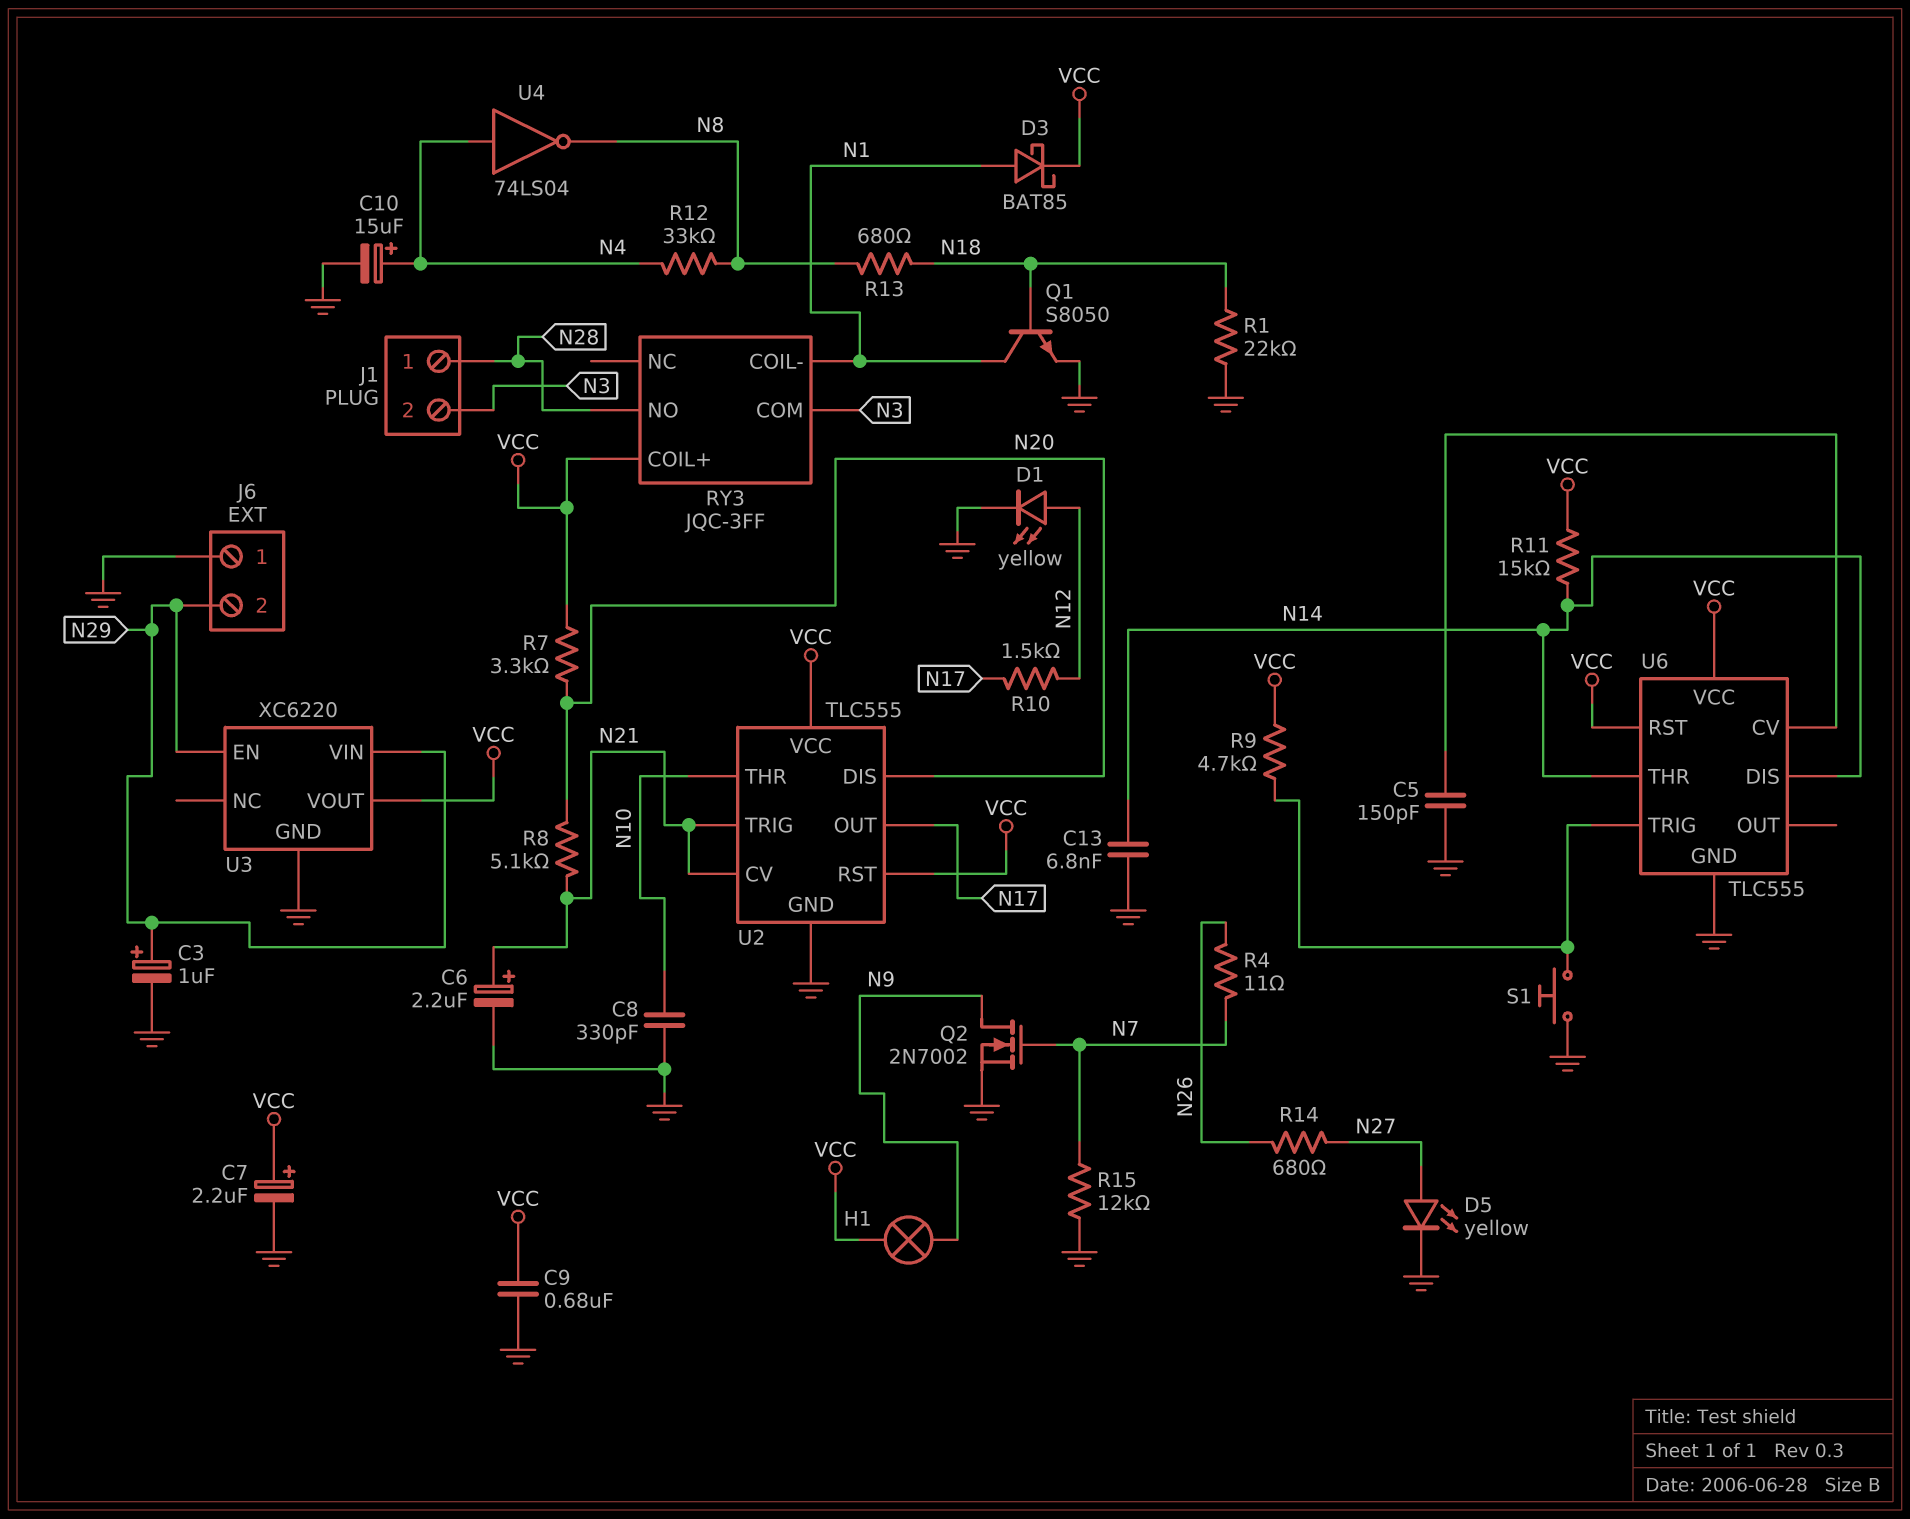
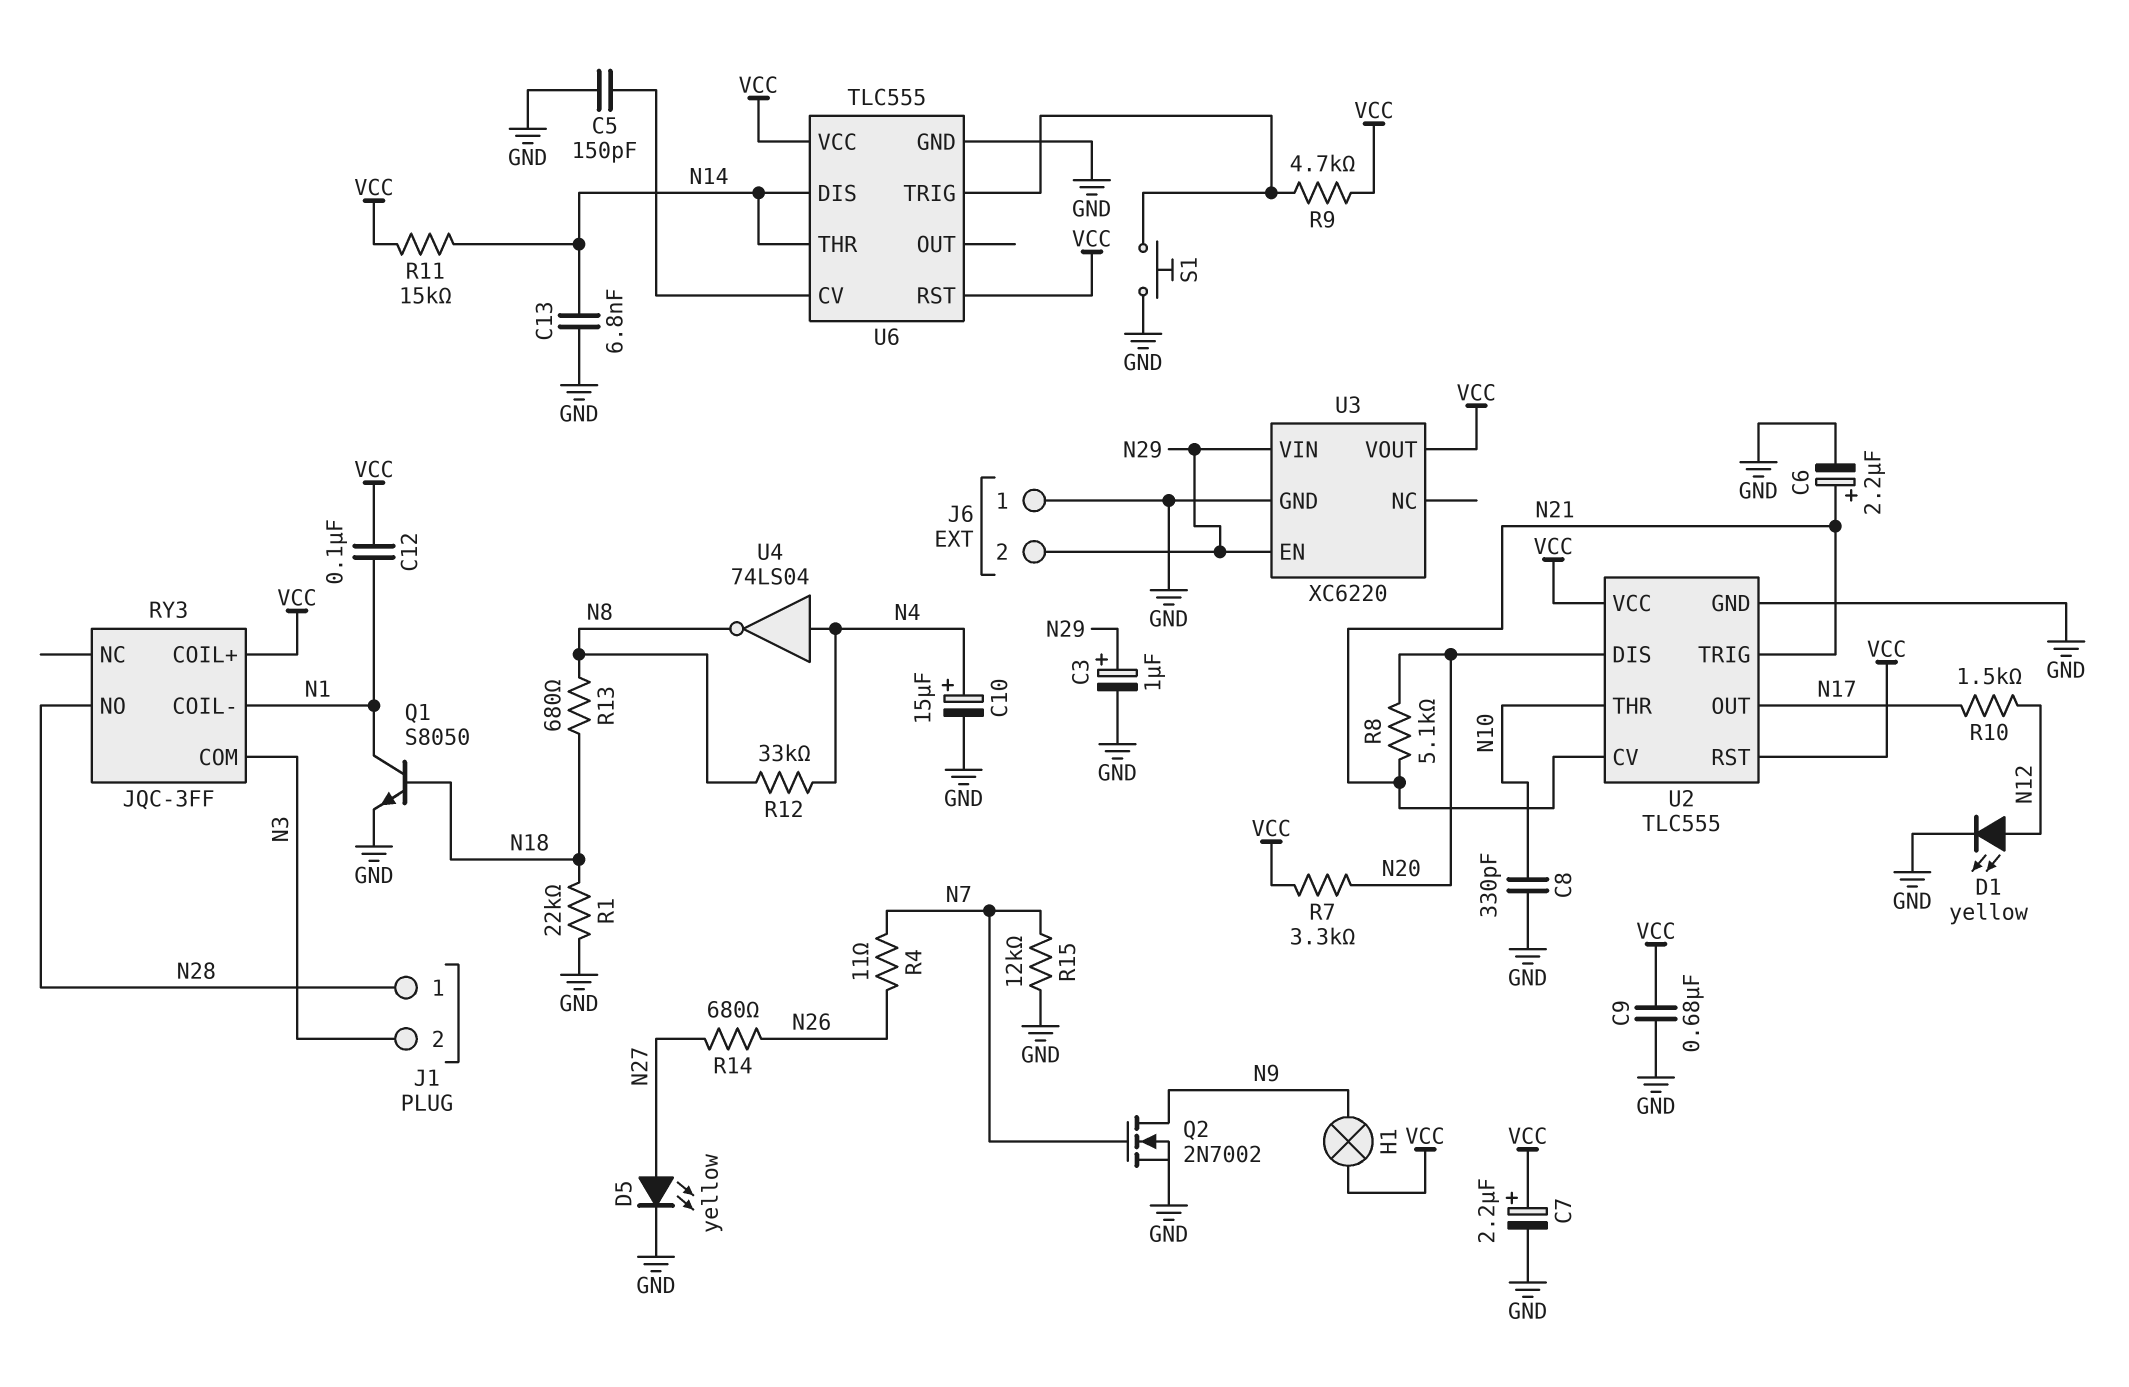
C12: none -> 100nF (N1, VCC)
D3: schottky BAT85 (A N1, K VCC) -> none

